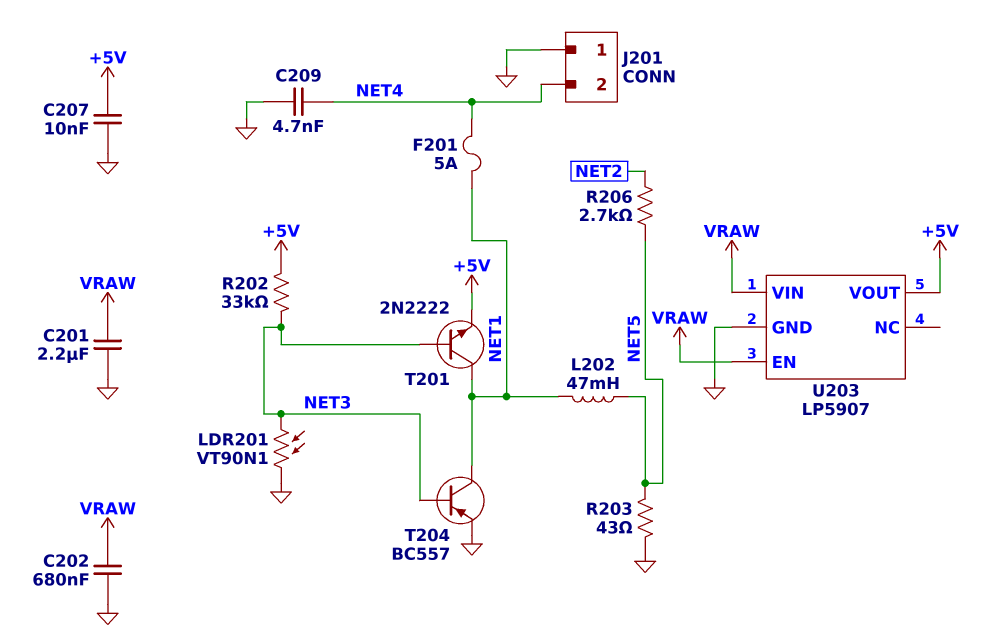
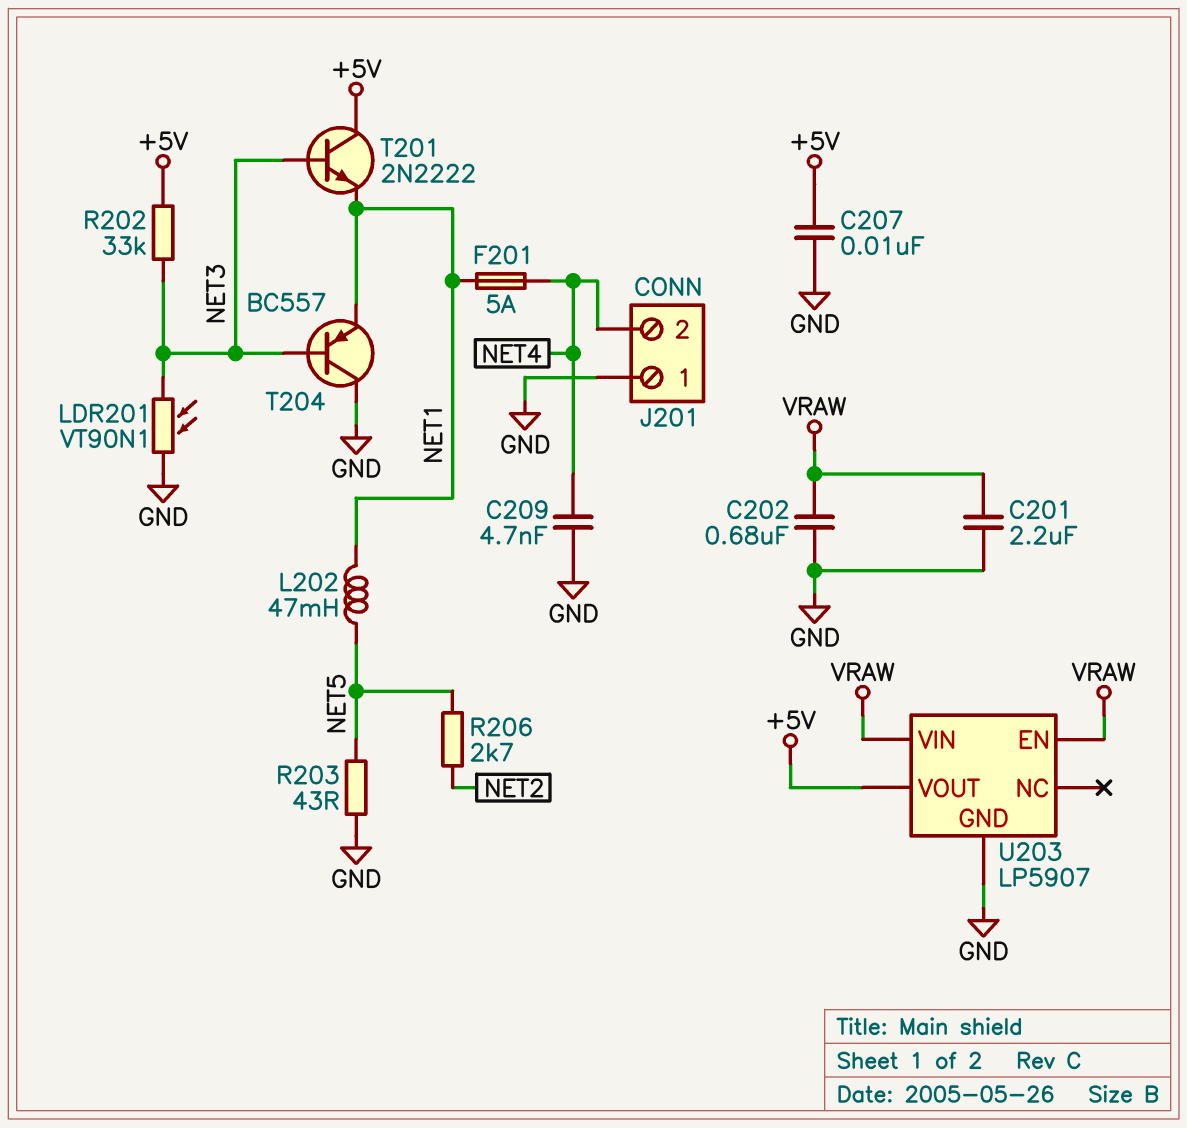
T201: NPN 2N2222 (B NET3, C NET1, E +5V) -> NPN 2N2222 (B NET3, C +5V, E NET1)
T204: PNP BC557 (B NET3, C NET1, E GND) -> PNP BC557 (B NET3, C GND, E NET1)

